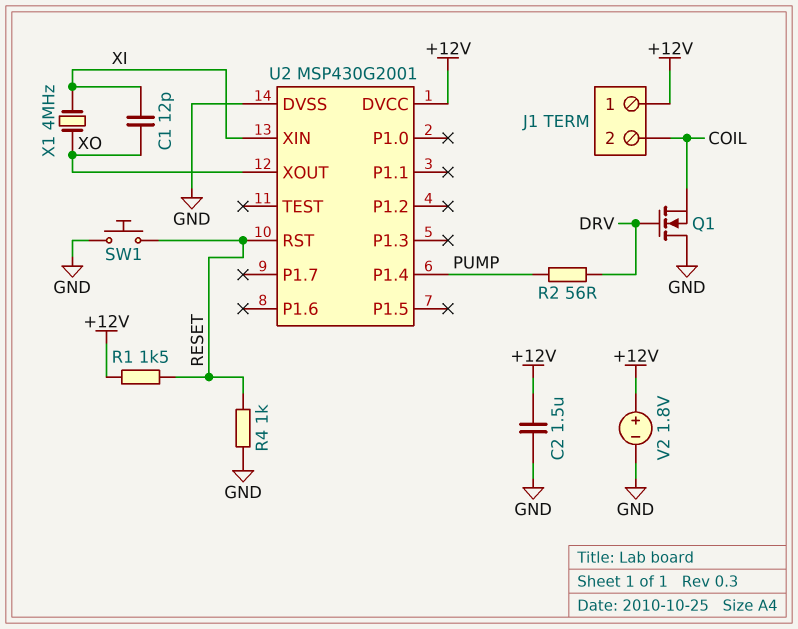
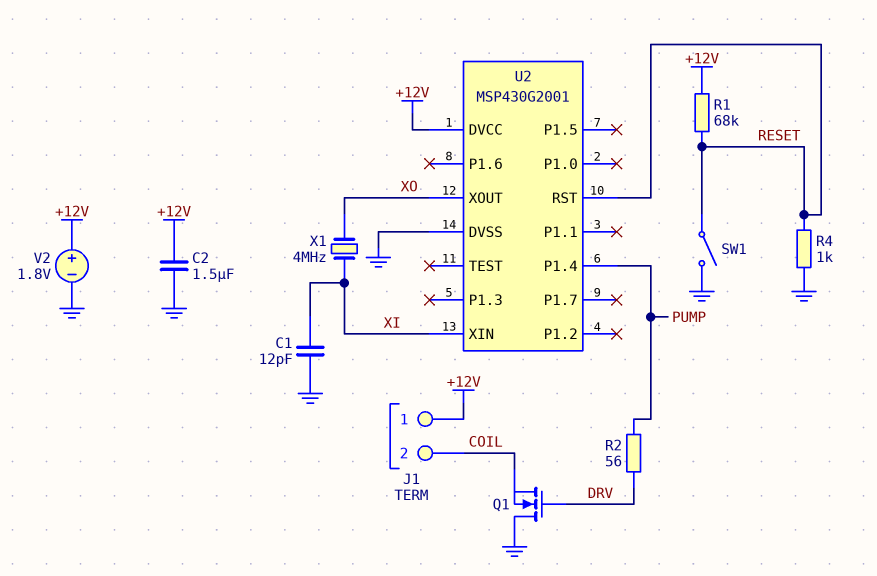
C1: 12pF (XI, XO) -> 12pF (GND, XI)
R1: 1.5k (+12V, RESET) -> 68k (+12V, RESET)
SW1: button (GND, RESET) -> switch (GND, RESET)

